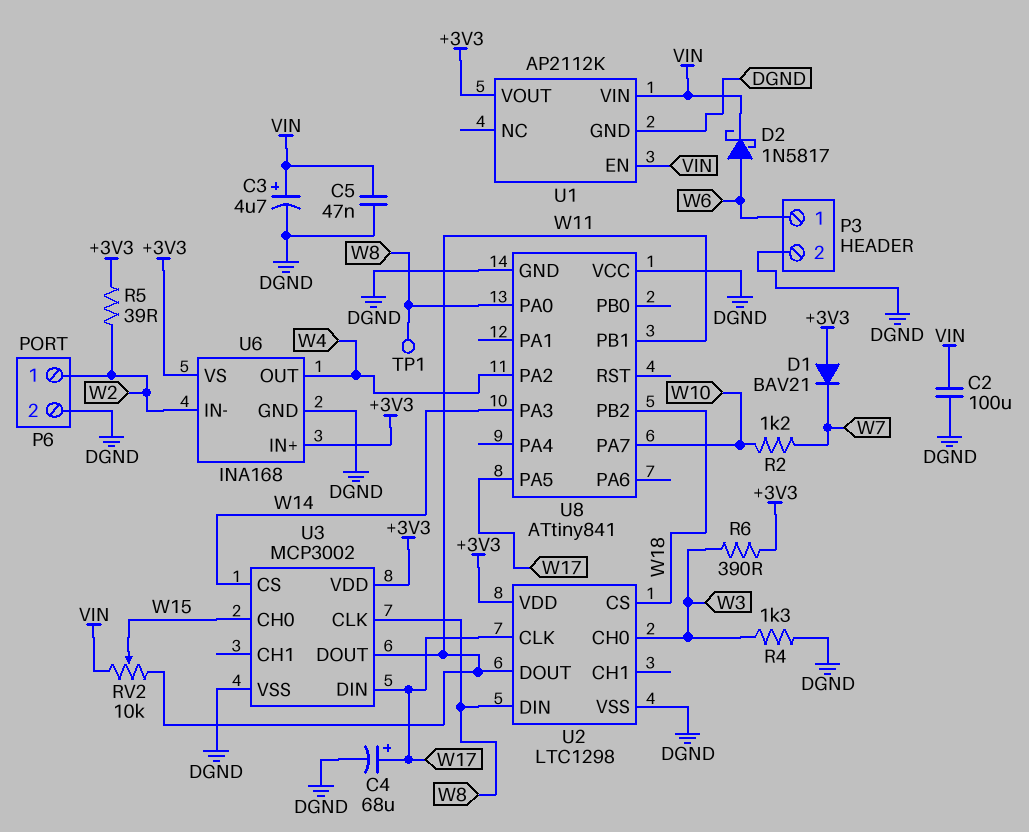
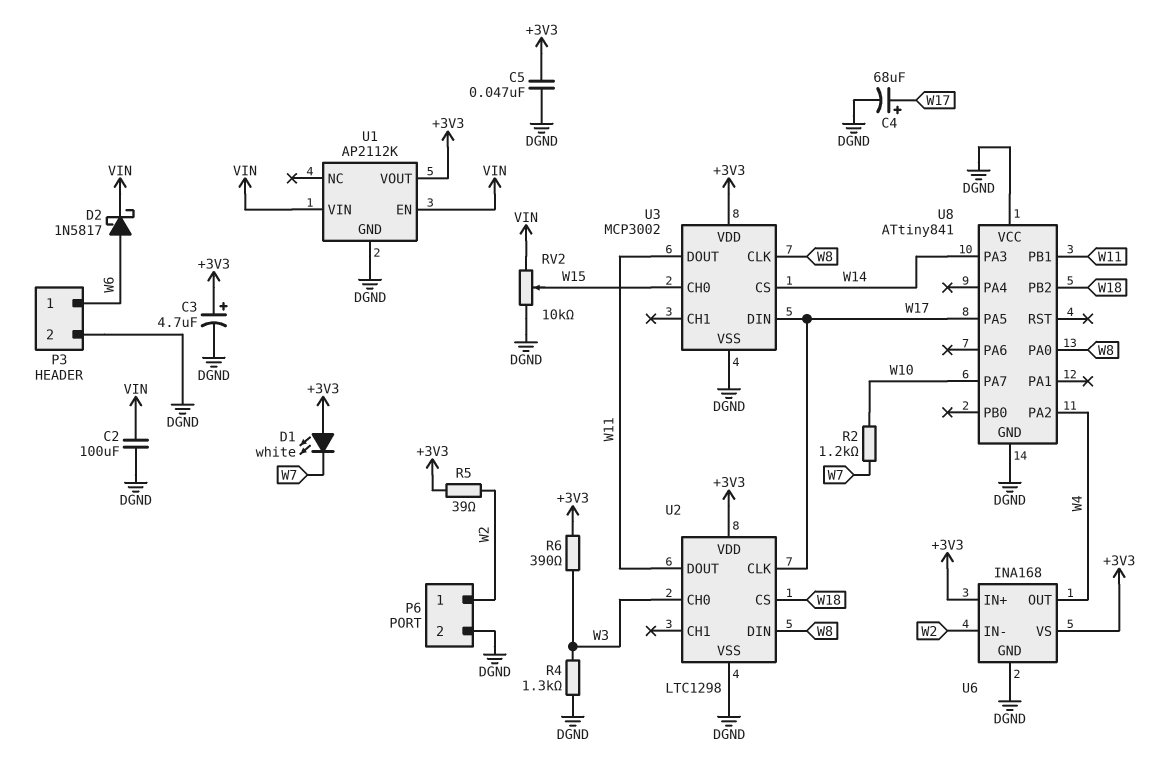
C3: 4.7uF (plus VIN, minus DGND) -> 4.7uF (plus +3V3, minus DGND)
C5: 47nF (DGND, VIN) -> 47nF (+3V3, DGND)
D1: diode BAV21 (A +3V3, K W7) -> LED white (A +3V3, K W7)
RV2: 10k (VIN, W11, wiper W15) -> 10k (DGND, VIN, wiper W15)
TP1: test point (W8) -> none

